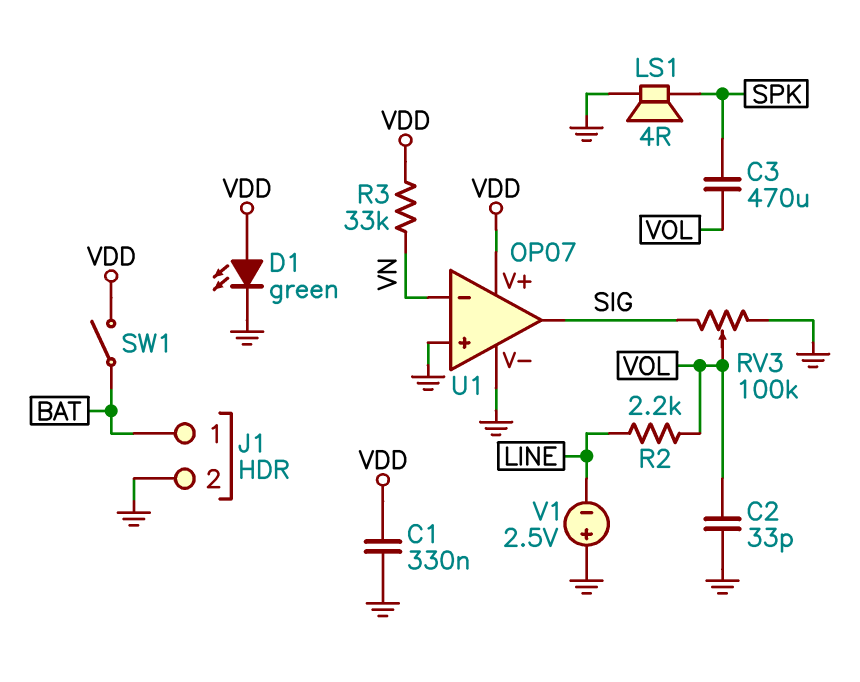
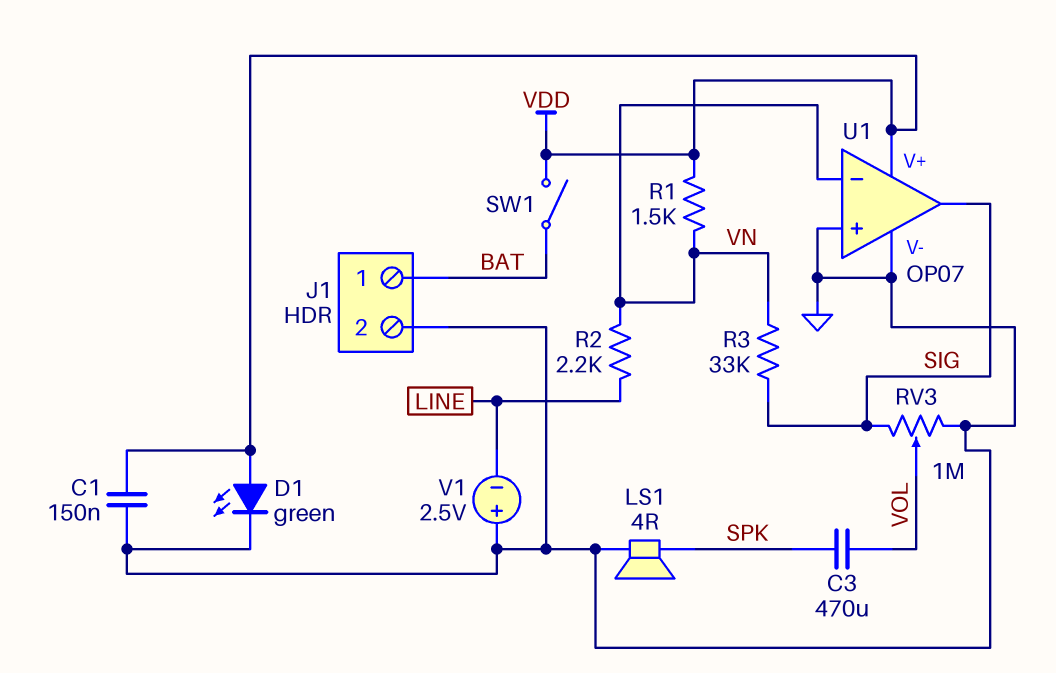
C1: 330nF (GND, VDD) -> 150nF (GND, VDD)
C2: 33pF (GND, VOL) -> none
R1: none -> 1.5k (VDD, VN)
R2: 2.2k (LINE, VOL) -> 2.2k (LINE, VN)
R3: 33k (VDD, VN) -> 33k (SIG, VN)
RV3: 100k (GND, SIG, wiper VOL) -> 1M (GND, SIG, wiper VOL)

